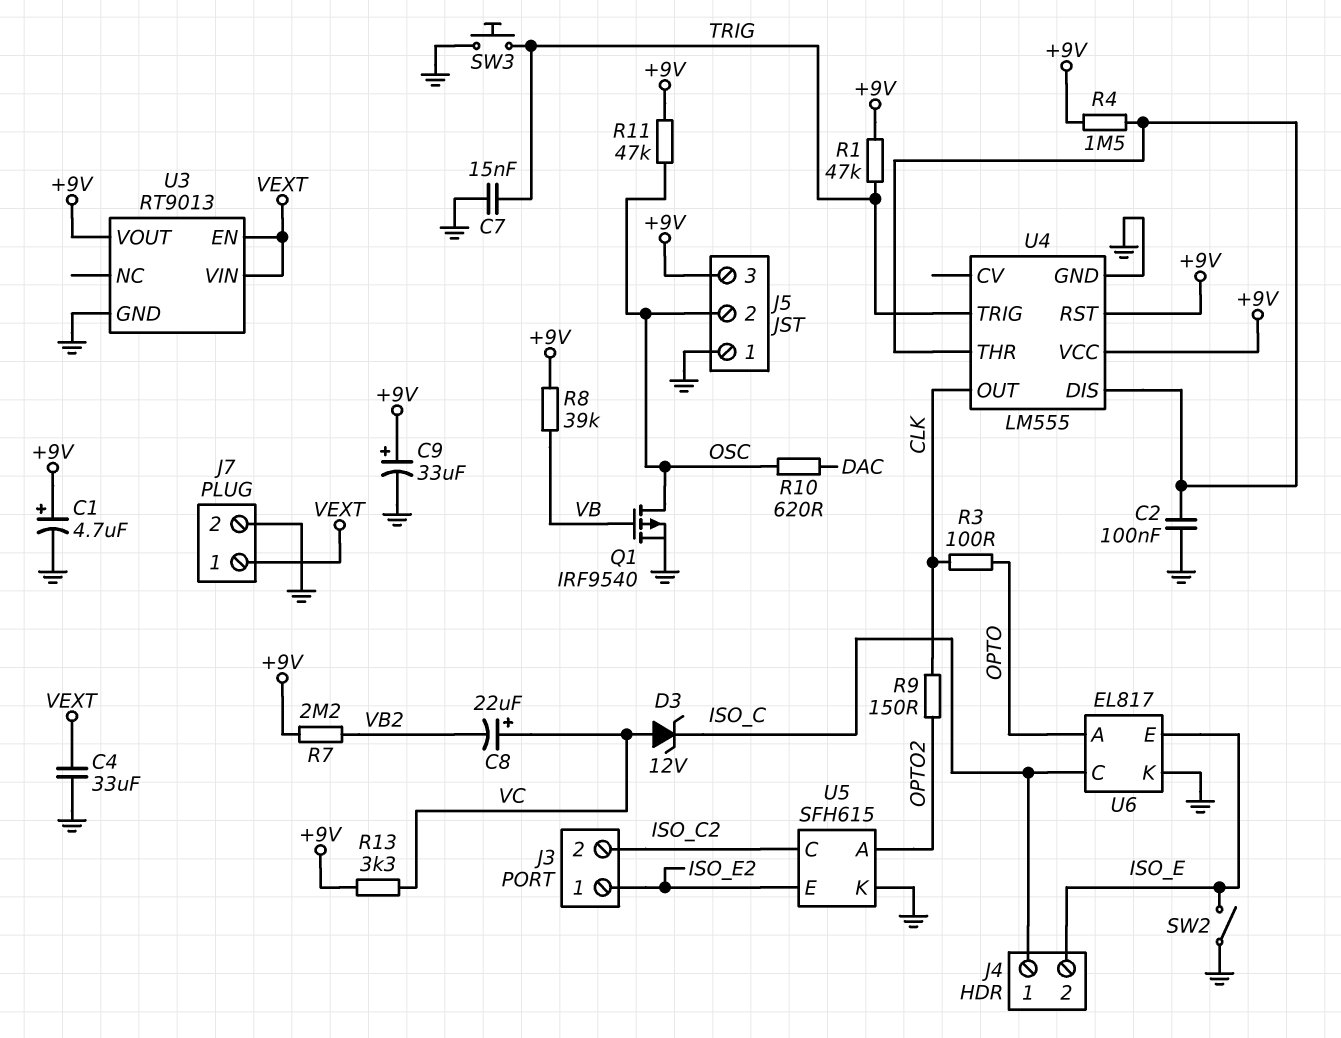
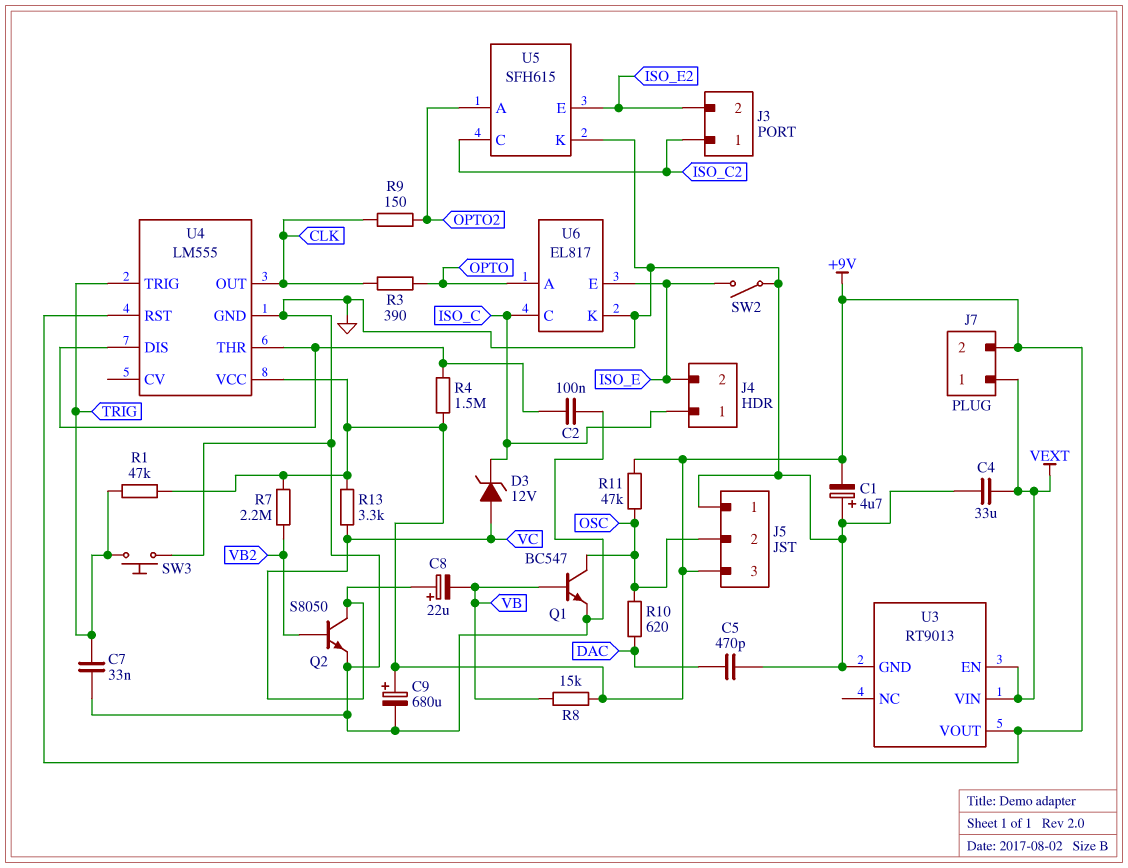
C1: 4.7uF (plus +9V, minus GND) -> 4.7uF (plus GND, minus +9V)
C5: none -> 470pF (DAC, GND)
C7: 15nF (GND, TRIG) -> 33nF (GND, TRIG)
C8: 22uF (plus VC, minus VB2) -> 22uF (plus VC, minus VB)
C9: 33uF (plus +9V, minus GND) -> 680uF (plus +9V, minus GND)
J3 pin 1: ISO_E2 -> ISO_C2
J3 pin 2: ISO_C2 -> ISO_E2
J7 pin 2: GND -> +9V
Q1: PMOS IRF9540 (G VB, D OSC, S GND) -> NPN BC547 (B VB, C OSC, E GND)
Q2: none -> NPN S8050 (B VB2, C VC, E GND)
R3: 100 (CLK, OPTO) -> 390 (CLK, OPTO)
R8: 39k (+9V, VB) -> 15k (+9V, VB)

